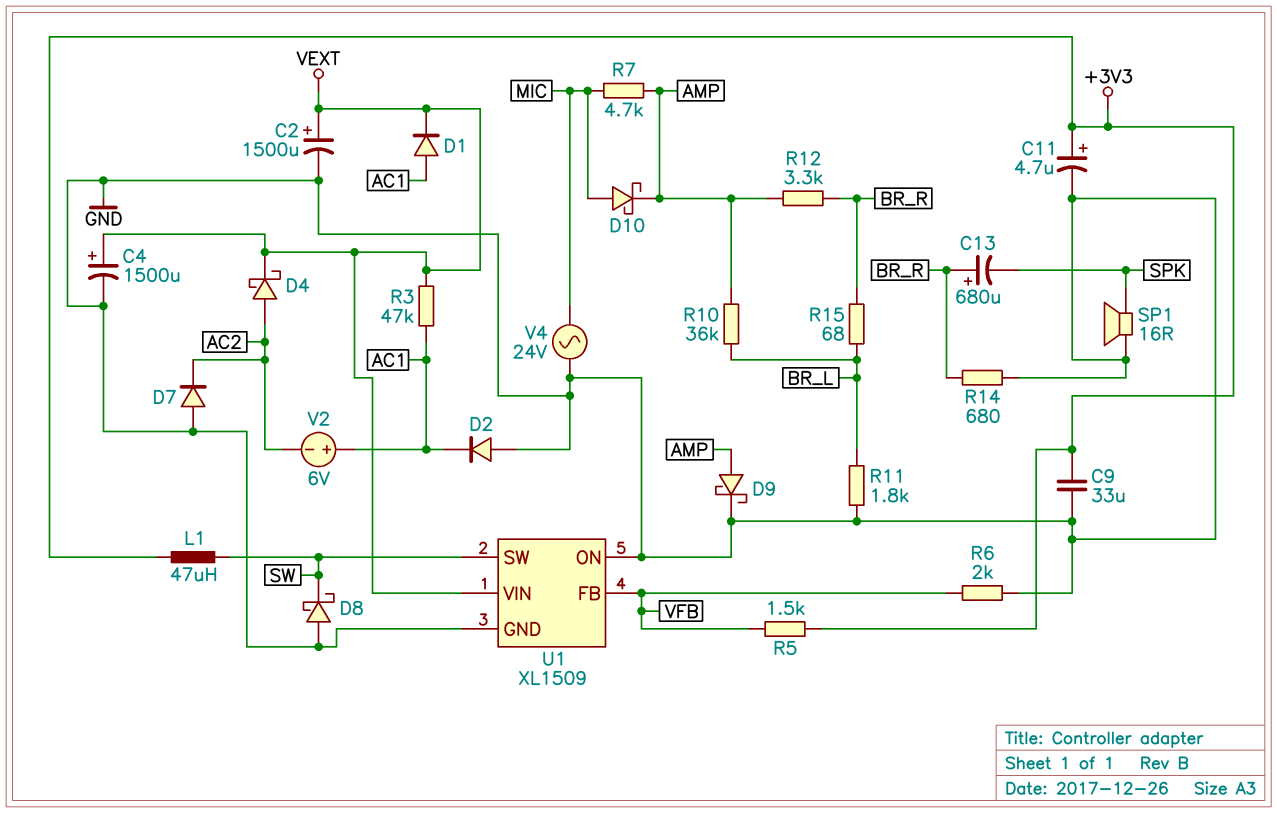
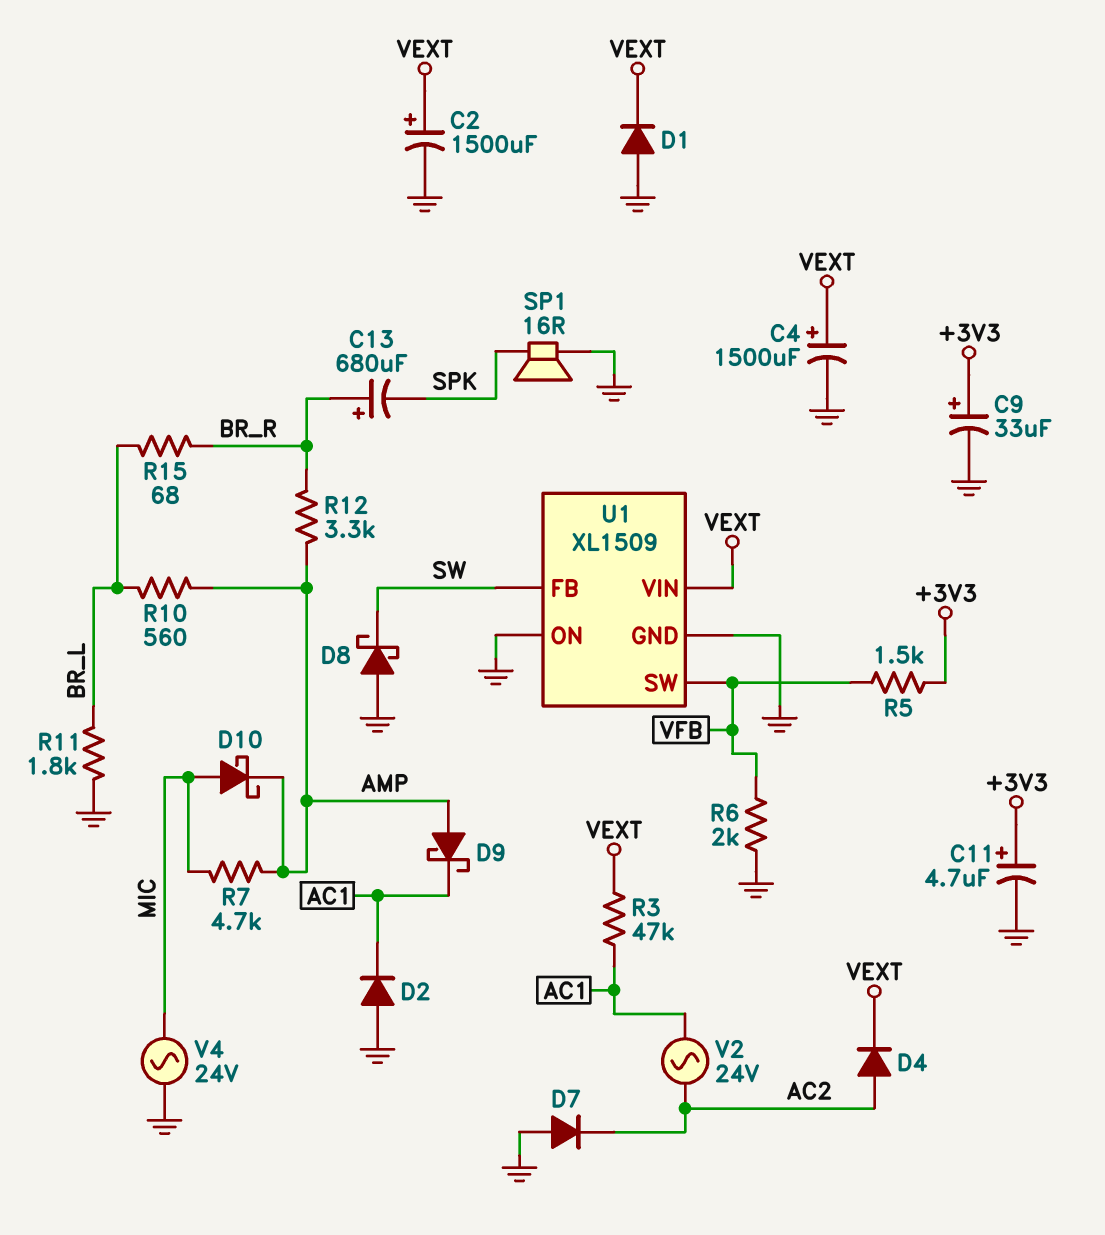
C9: 33uF (+3V3, GND) -> 33uF (plus +3V3, minus GND)
D1: diode (A AC1, K VEXT) -> diode (A GND, K VEXT)
D4: schottky (A AC2, K VEXT) -> diode (A AC2, K VEXT)
D9: schottky (A AMP, K GND) -> schottky (A AMP, K AC1)
L1: 47uH (+3V3, SW) -> none
R10: 36k (AMP, BR_L) -> 560 (AMP, BR_L)
R14: 680 (BR_R, GND) -> none
U1 pin FB: VFB -> SW
U1 pin SW: SW -> VFB
V2: 6V (plus AC1, minus AC2) -> AC 24V (AC1, AC2)

